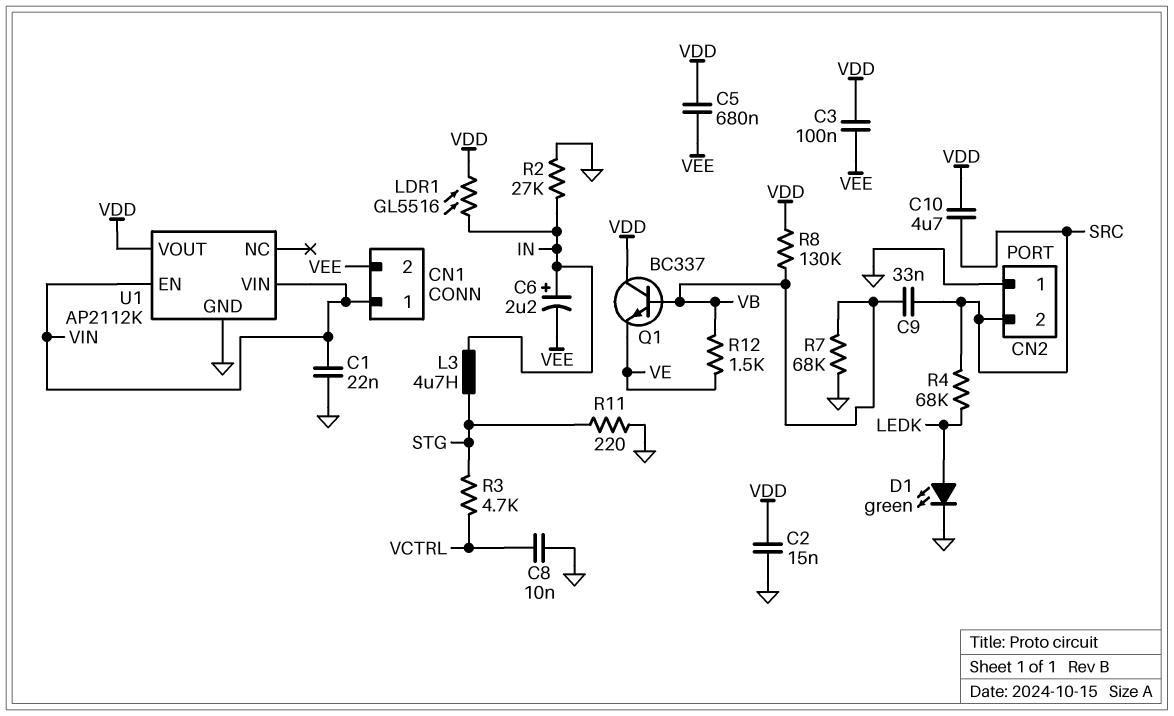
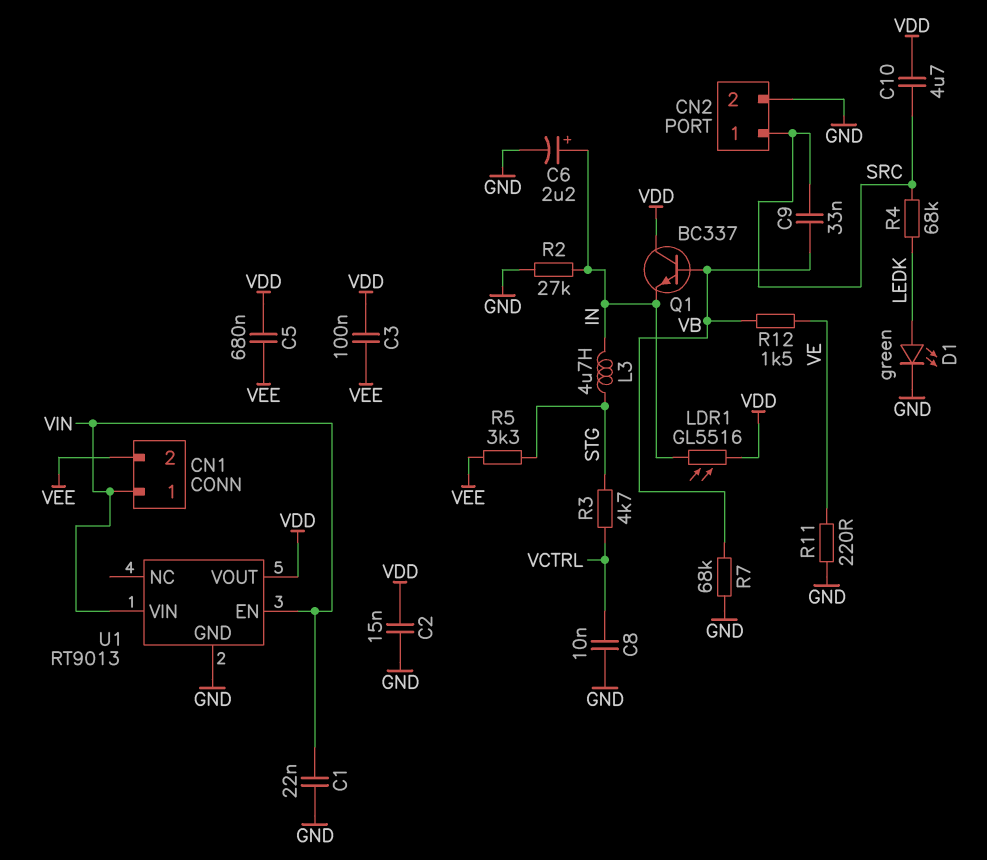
C6: 2.2uF (plus IN, minus VEE) -> 2.2uF (plus IN, minus GND)
CN2 pin 1: GND -> SRC
CN2 pin 2: SRC -> GND
Q1: NPN BC337 (B VB, C VDD, E VE) -> NPN BC337 (B VB, C VDD, E IN)
R5: none -> 3.3k (STG, VEE)
R8: 130k (VB, VDD) -> none
R11: 220 (GND, STG) -> 220 (GND, VE)
U1: AP2112K -> RT9013

